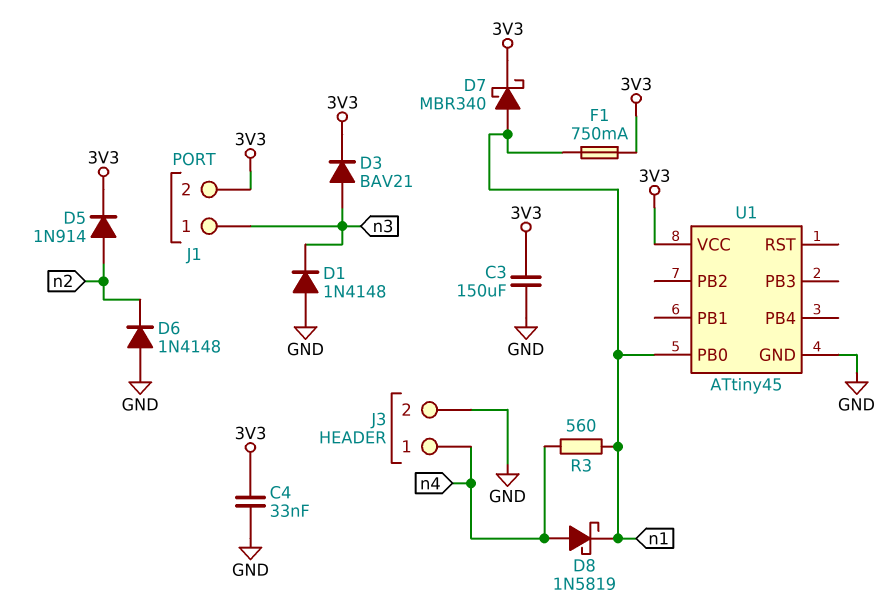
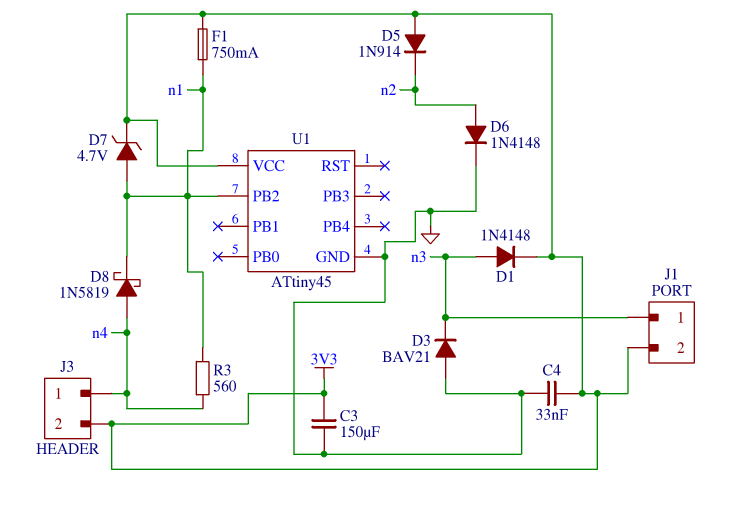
D1: diode 1N4148 (A GND, K n3) -> diode 1N4148 (A n3, K 3V3)
D3: diode BAV21 (A n3, K 3V3) -> diode BAV21 (A GND, K n3)
D5: diode 1N914 (A n2, K 3V3) -> diode 1N914 (A 3V3, K n2)
D6: diode 1N4148 (A GND, K n2) -> diode 1N4148 (A n2, K GND)
D7: schottky MBR340 (A n1, K 3V3) -> zener 4.7V (A n1, K 3V3)
J3 pin 2: GND -> 3V3
U1 pin PB0: n1 -> none
U1 pin PB2: none -> n1

